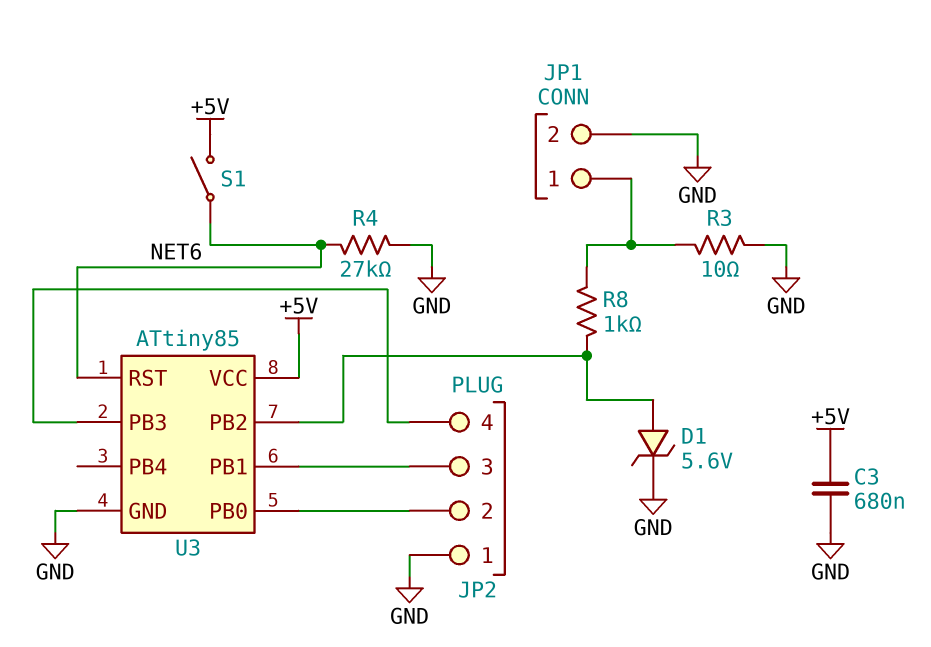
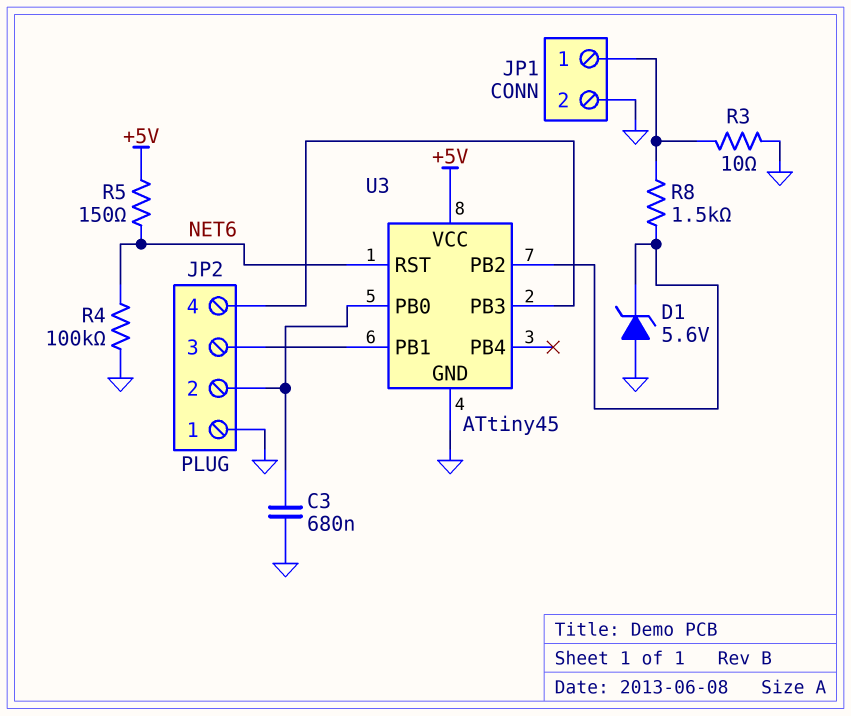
C3: 680nF (+5V, GND) -> 680nF (GND, JP2/2)
D1: zener 5.6V (A U3/PB2, K GND) -> zener 5.6V (A GND, K U3/PB2)
R4: 27k (GND, NET6) -> 100k (GND, NET6)
R5: none -> 150 (+5V, NET6)
R8: 1k (JP1/1, U3/PB2) -> 1.5k (JP1/1, U3/PB2)
S1: switch (+5V, NET6) -> none
U3: ATtiny85 -> ATtiny45

